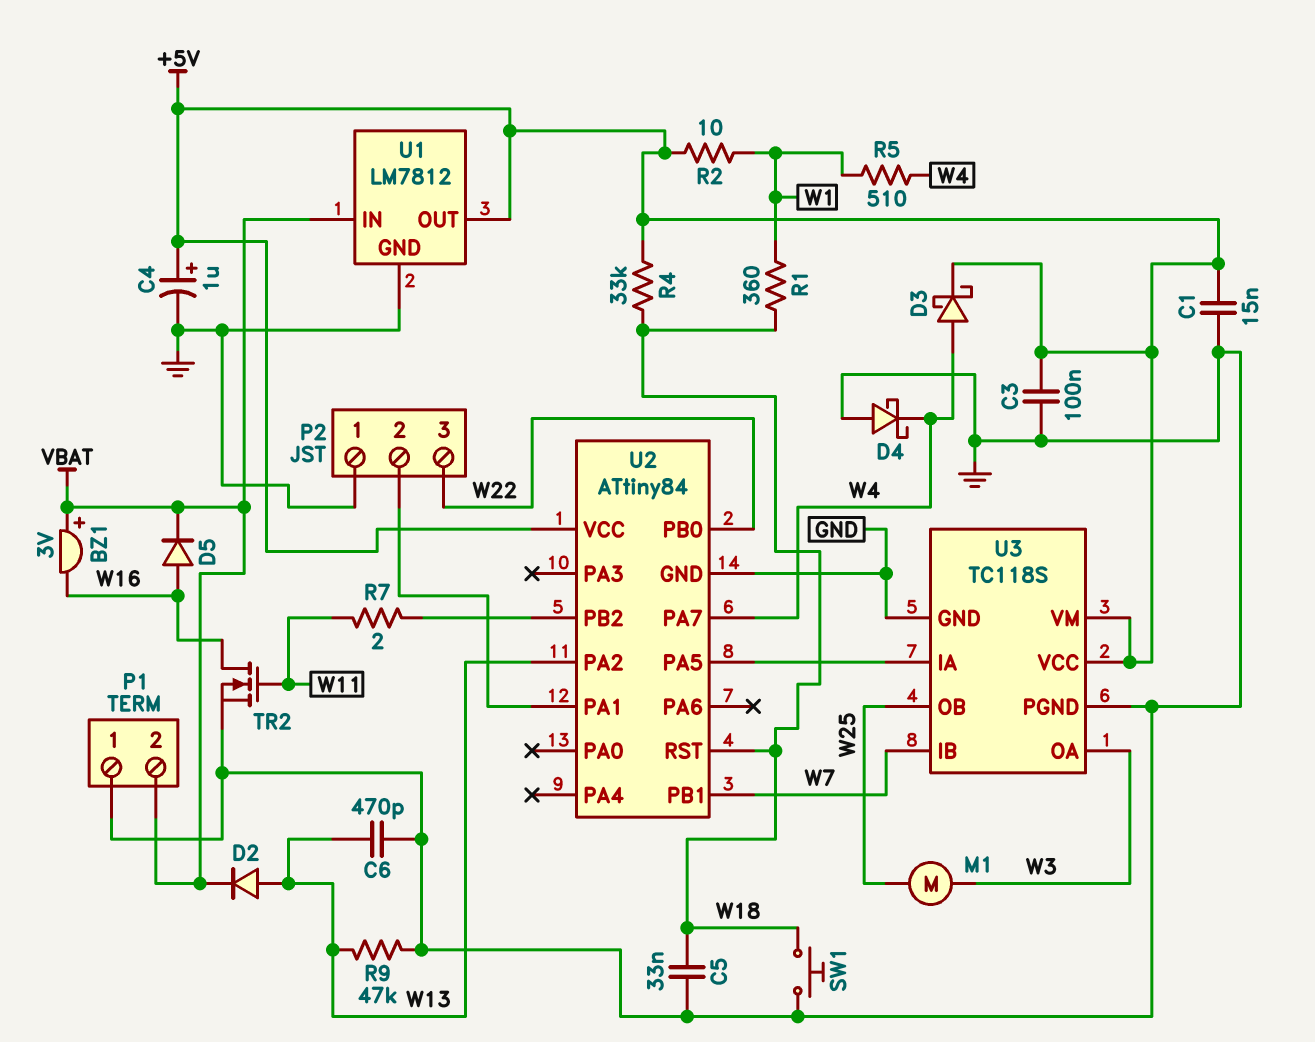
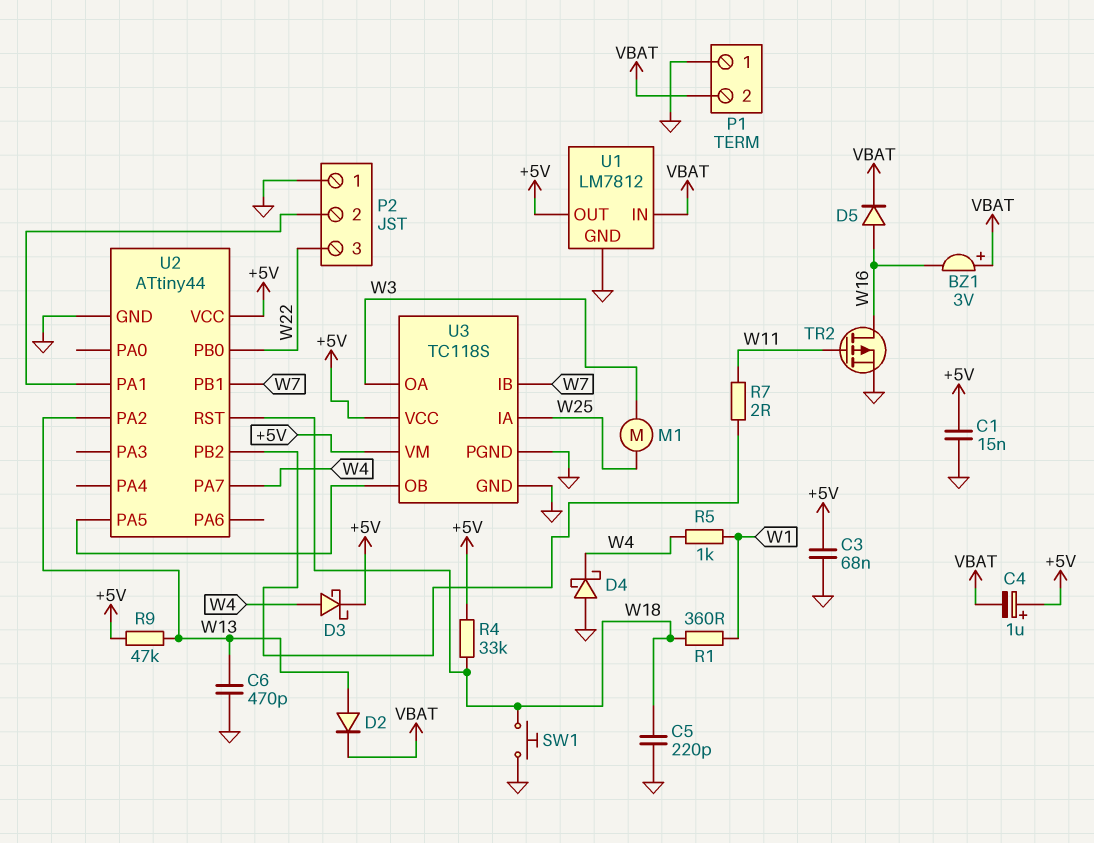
C3: 100nF (+5V, GND) -> 68nF (+5V, GND)
C4: 1uF (plus +5V, minus GND) -> 1uF (plus +5V, minus VBAT)
C5: 33nF (GND, W18) -> 220pF (GND, W18)
R2: 10 (+5V, W1) -> none
R5: 510 (W1, W4) -> 1k (W1, W4)
R9: 47k (GND, W13) -> 47k (+5V, W13)
TR2: NMOS (G W11, D W16, S GND) -> PMOS (G W11, D W16, S GND)
U2: ATtiny84 -> ATtiny44
U3 pin IA: U2/PA5 -> W25
U3 pin OB: W25 -> U2/PA5

